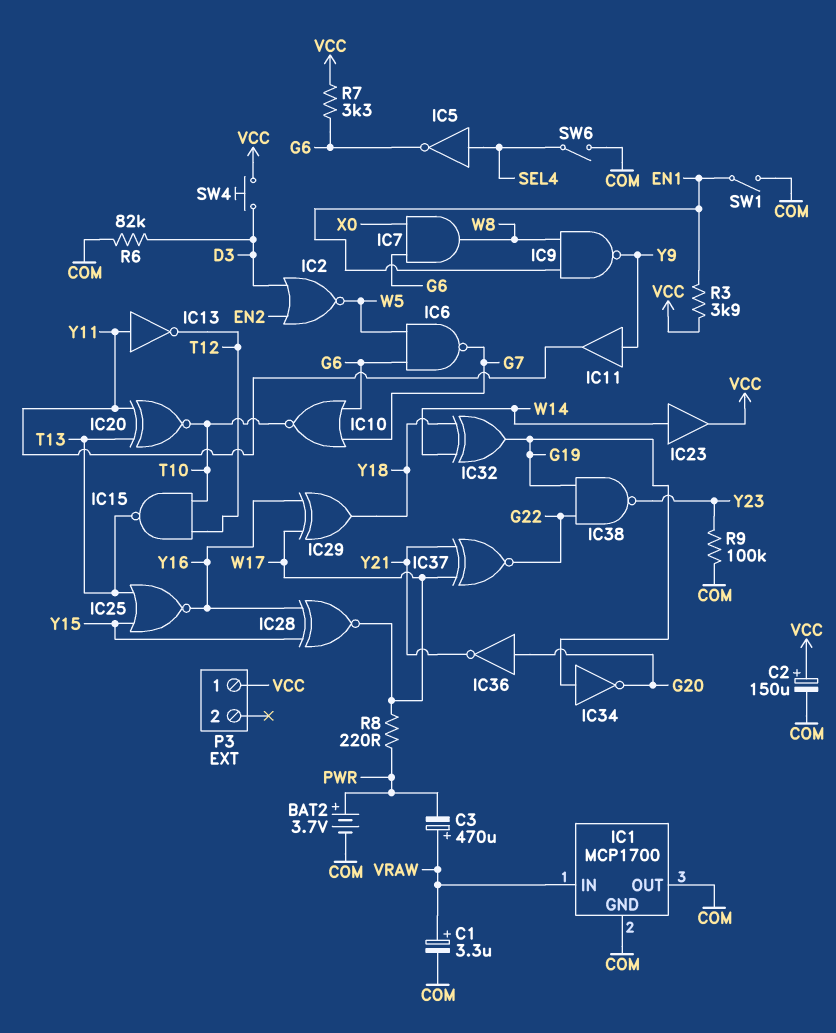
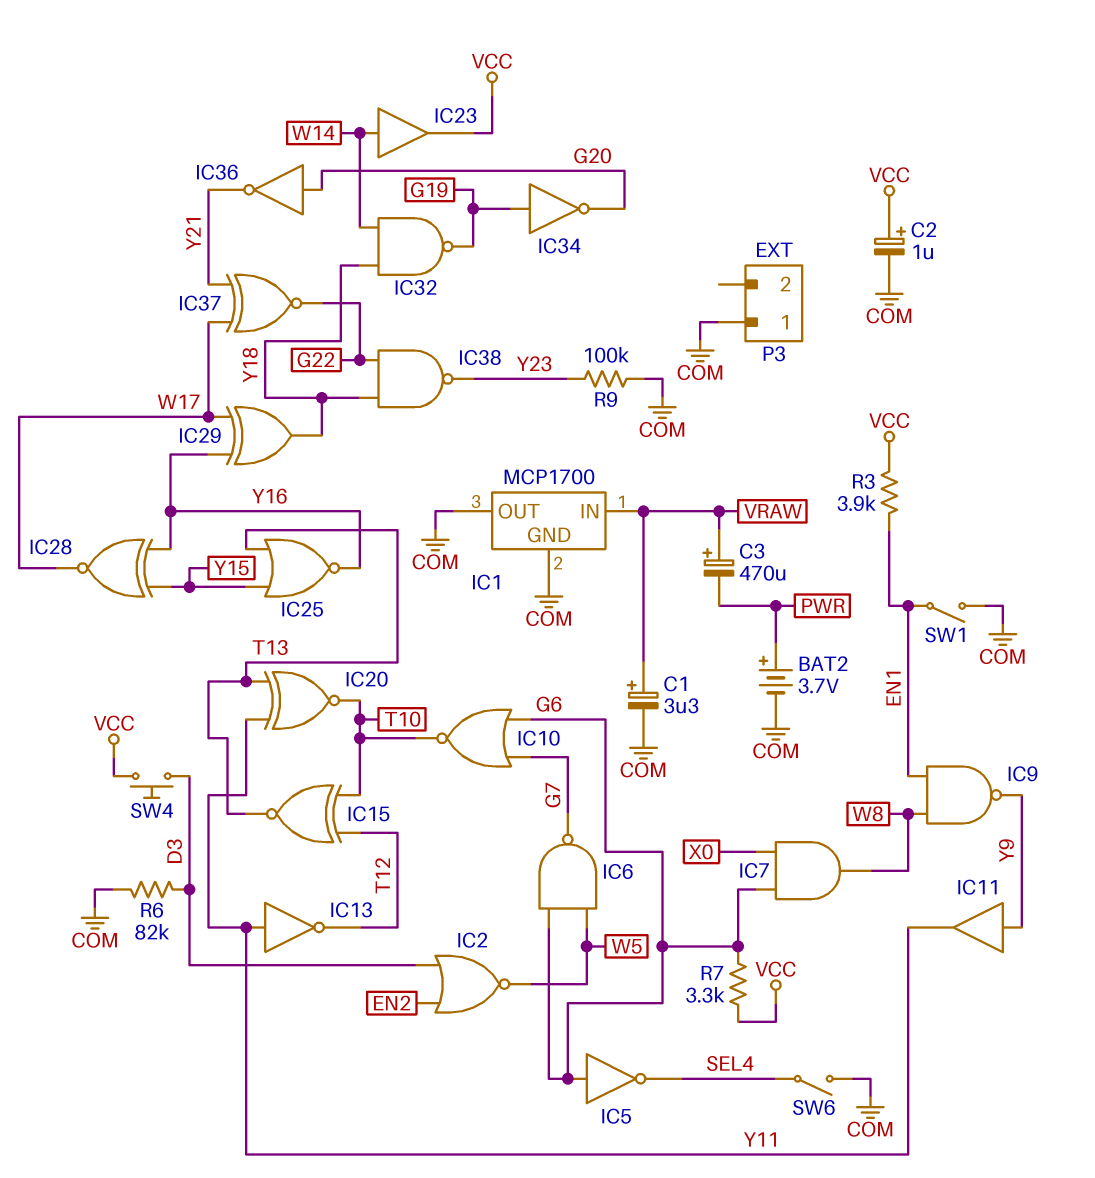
C2: 150uF (plus VCC, minus COM) -> 1uF (plus VCC, minus COM)
IC5: NOT (in SEL4, out G6) -> NOT (in G6, out SEL4)
IC15: NAND (in T10, in T12, out T13) -> XNOR (in T10, in T12, out T13)
IC32: XOR (in W14, in Y18, out G19) -> NAND (in W14, in Y18, out G19)
IC38: NAND (in G19, in G22, out Y23) -> NAND (in G22, in Y18, out Y23)
P3 pin 1: VCC -> COM
R8: 220 (PWR, W17) -> none

